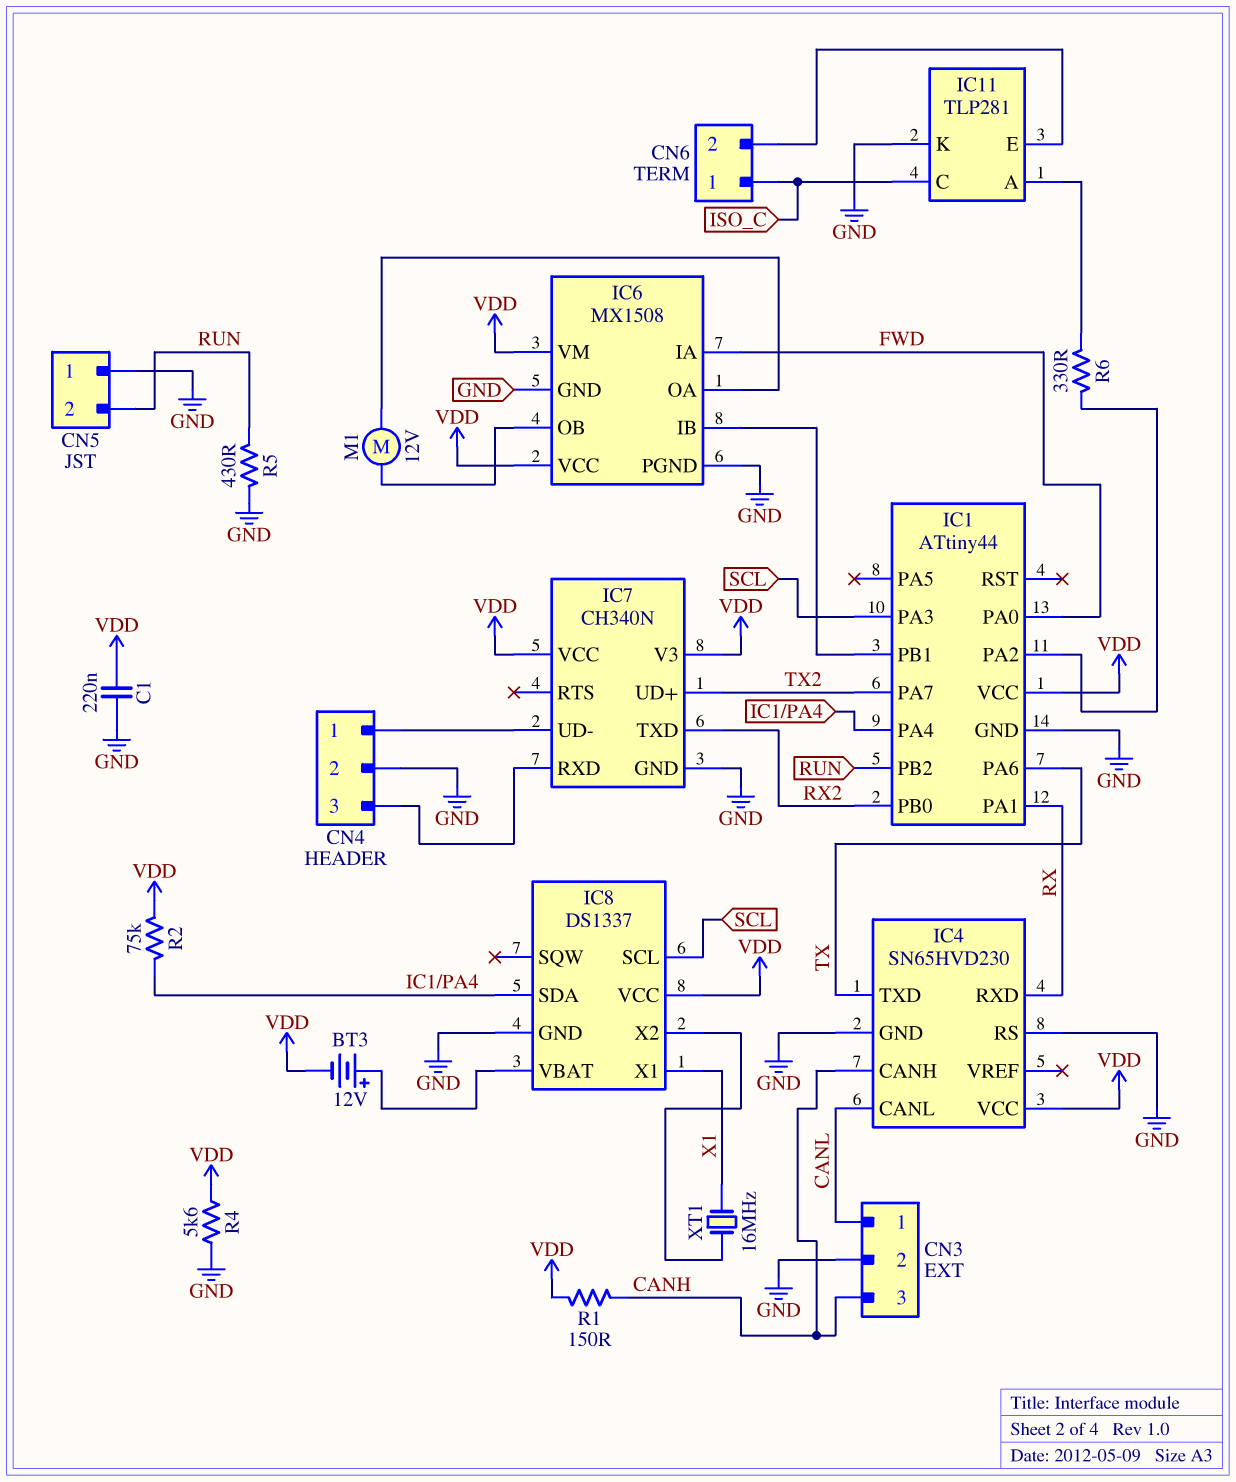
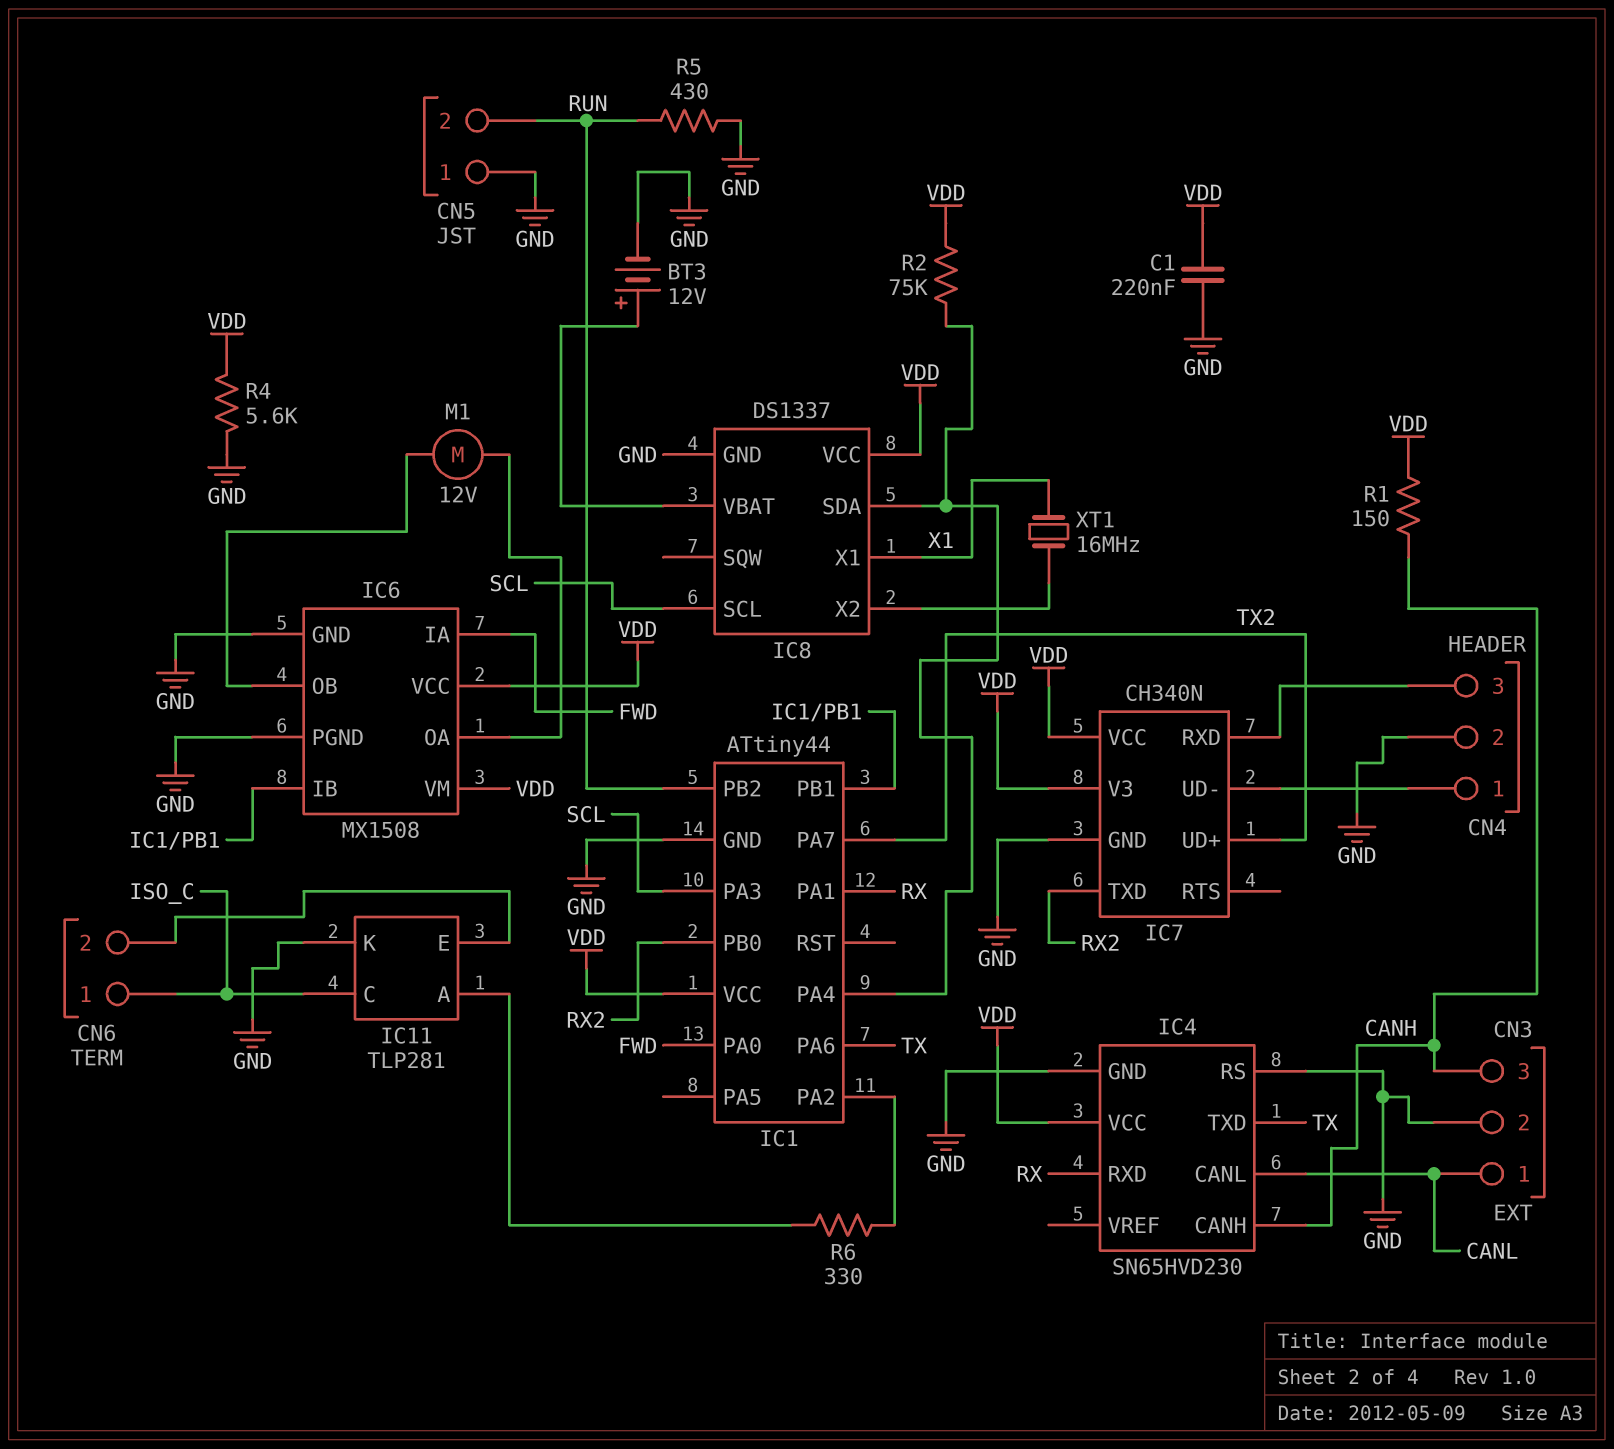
BT3: 12V (plus IC8/VBAT, minus VDD) -> 12V (plus IC8/VBAT, minus GND)

